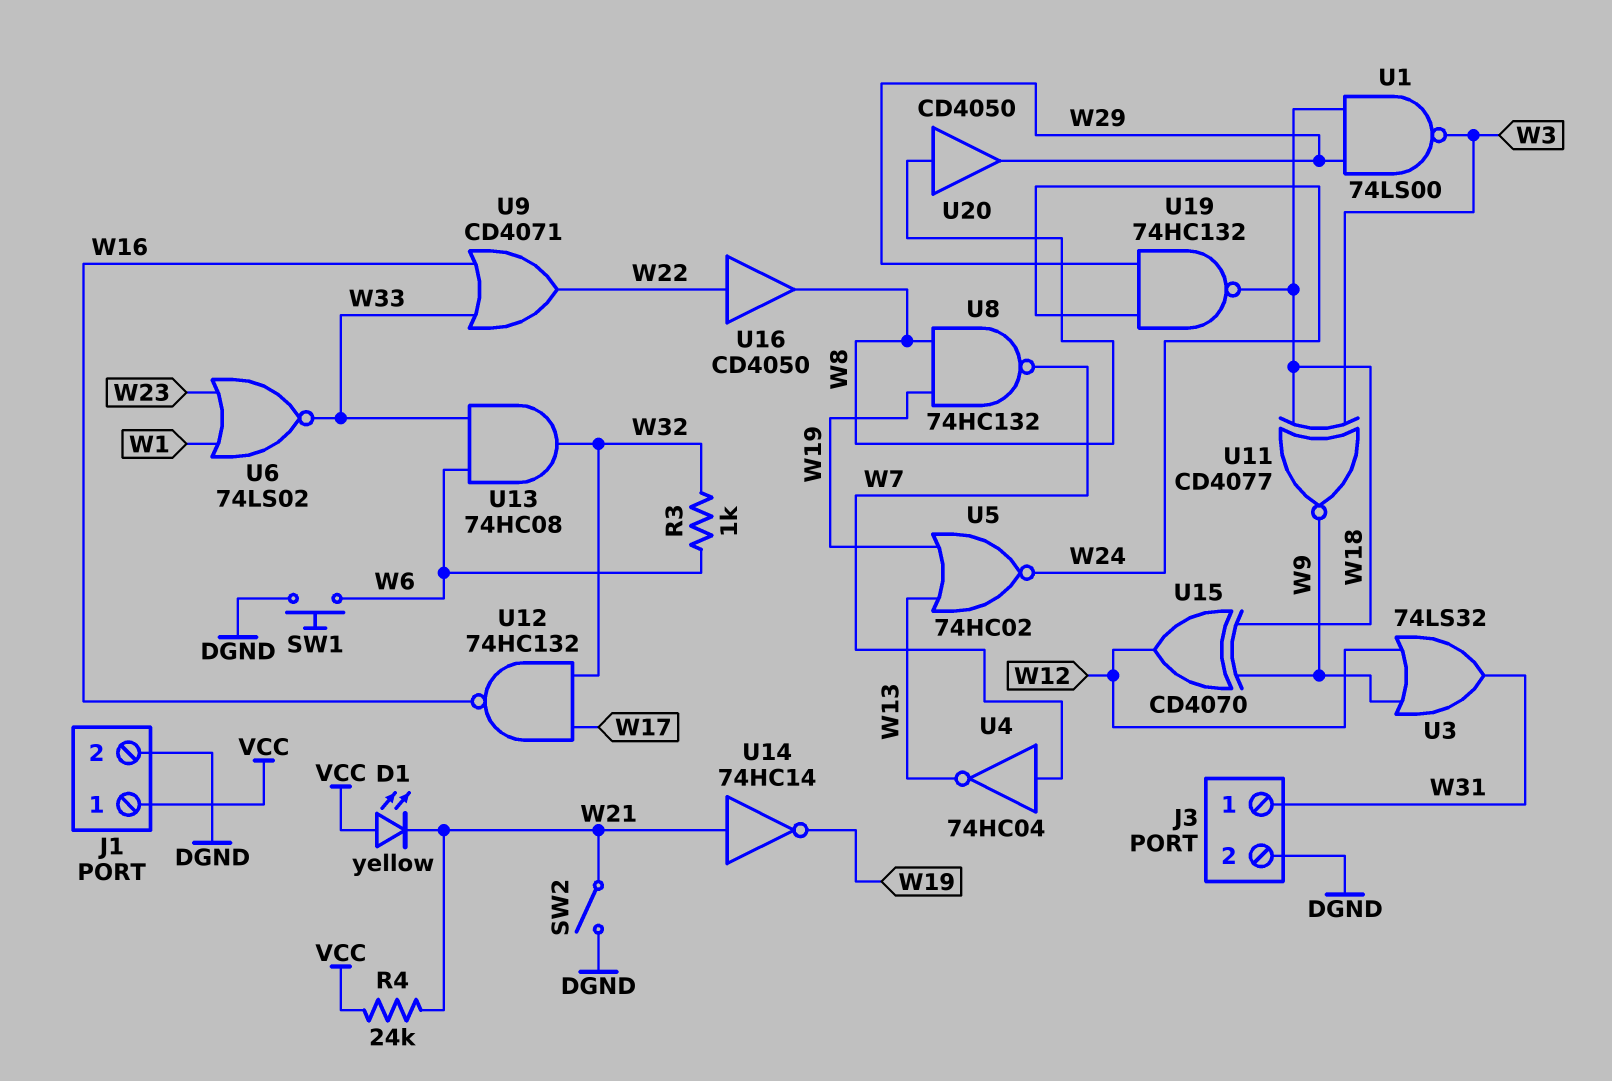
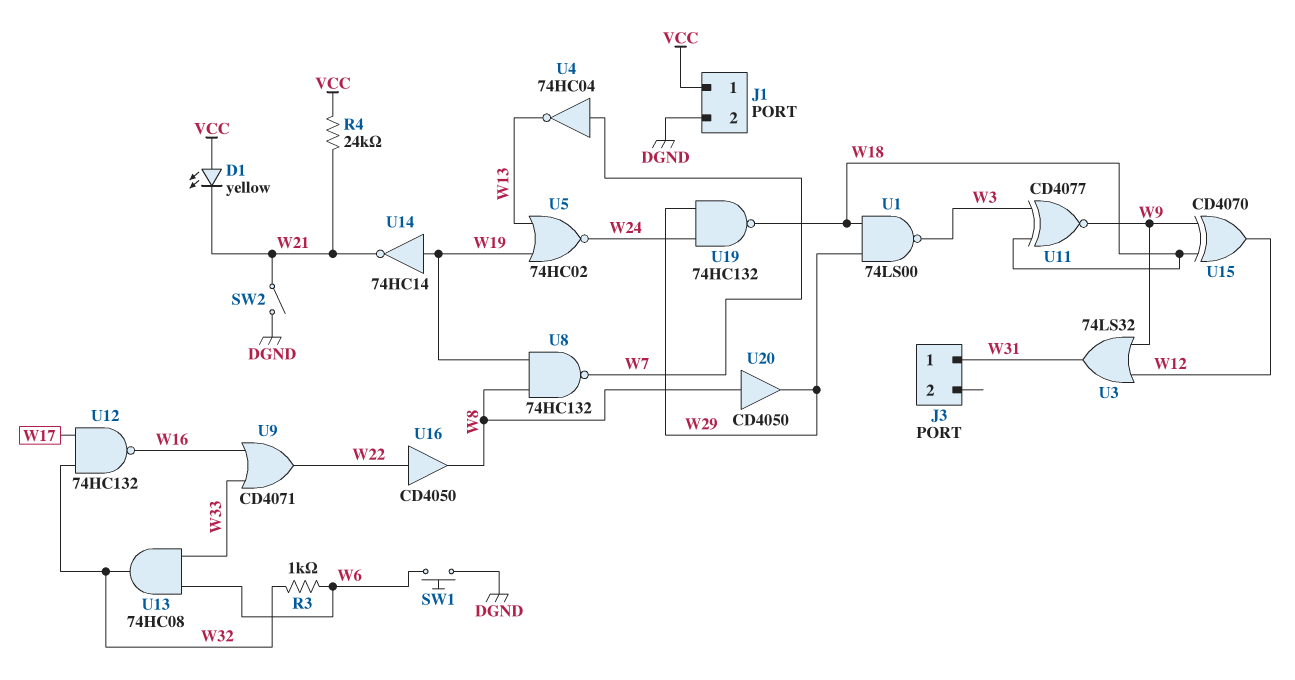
J3 pin 2: DGND -> none
U6: NOR 74LS02 (in W1, in W23, out W33) -> none
U14: NOT 74HC14 (in W21, out W19) -> NOT 74HC14 (in W19, out W21)

